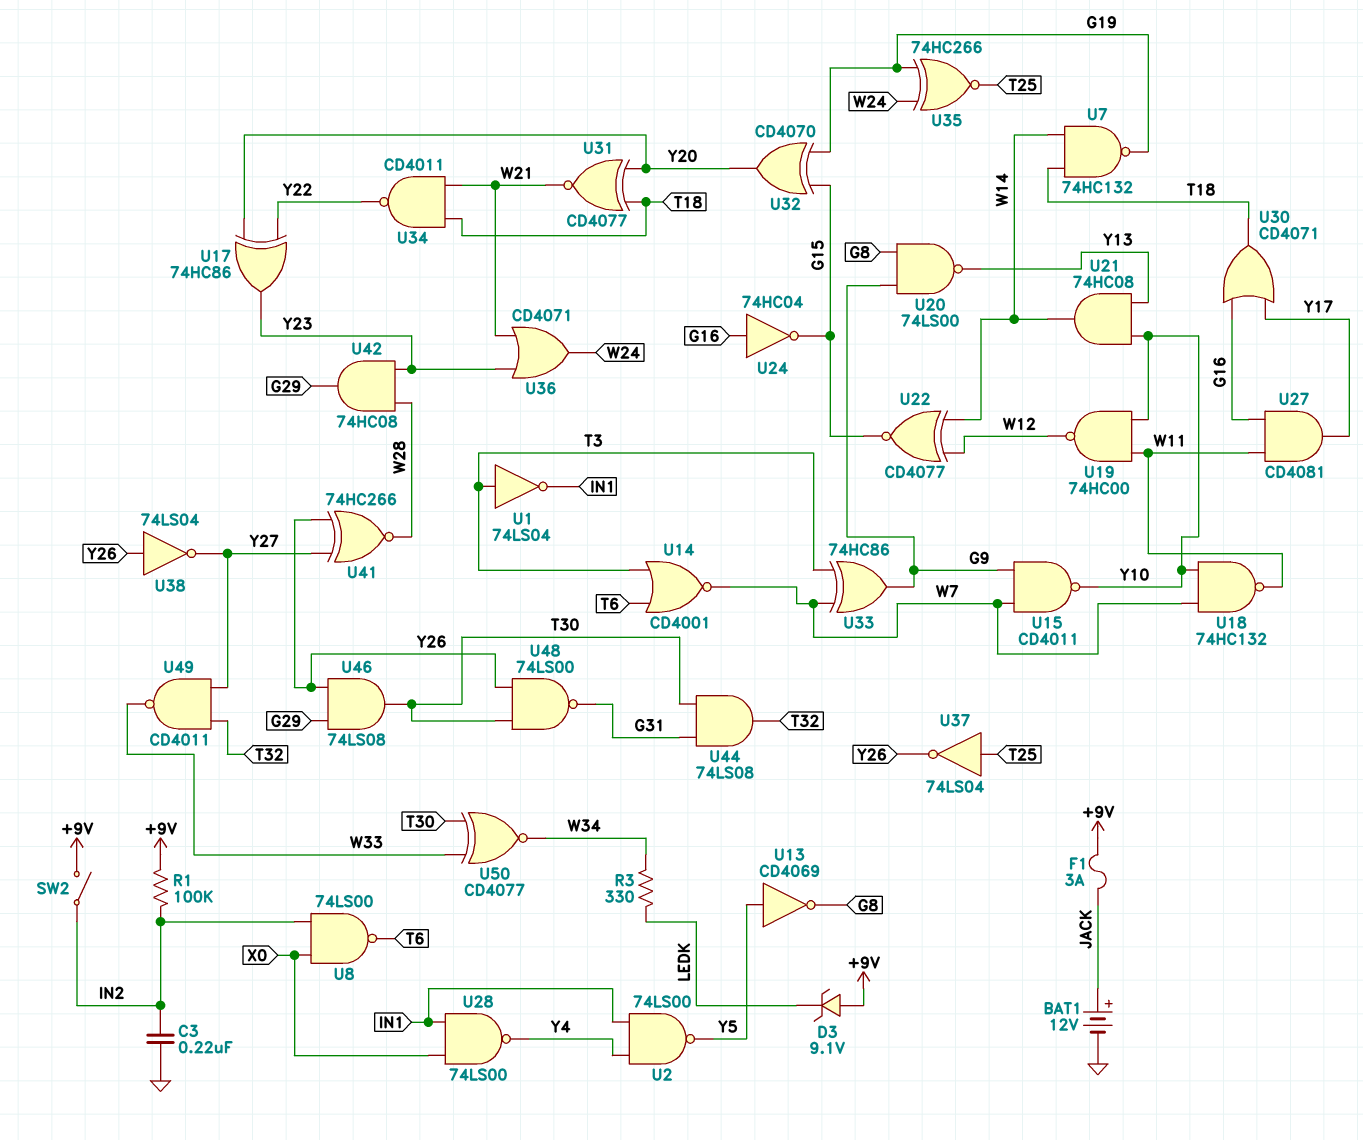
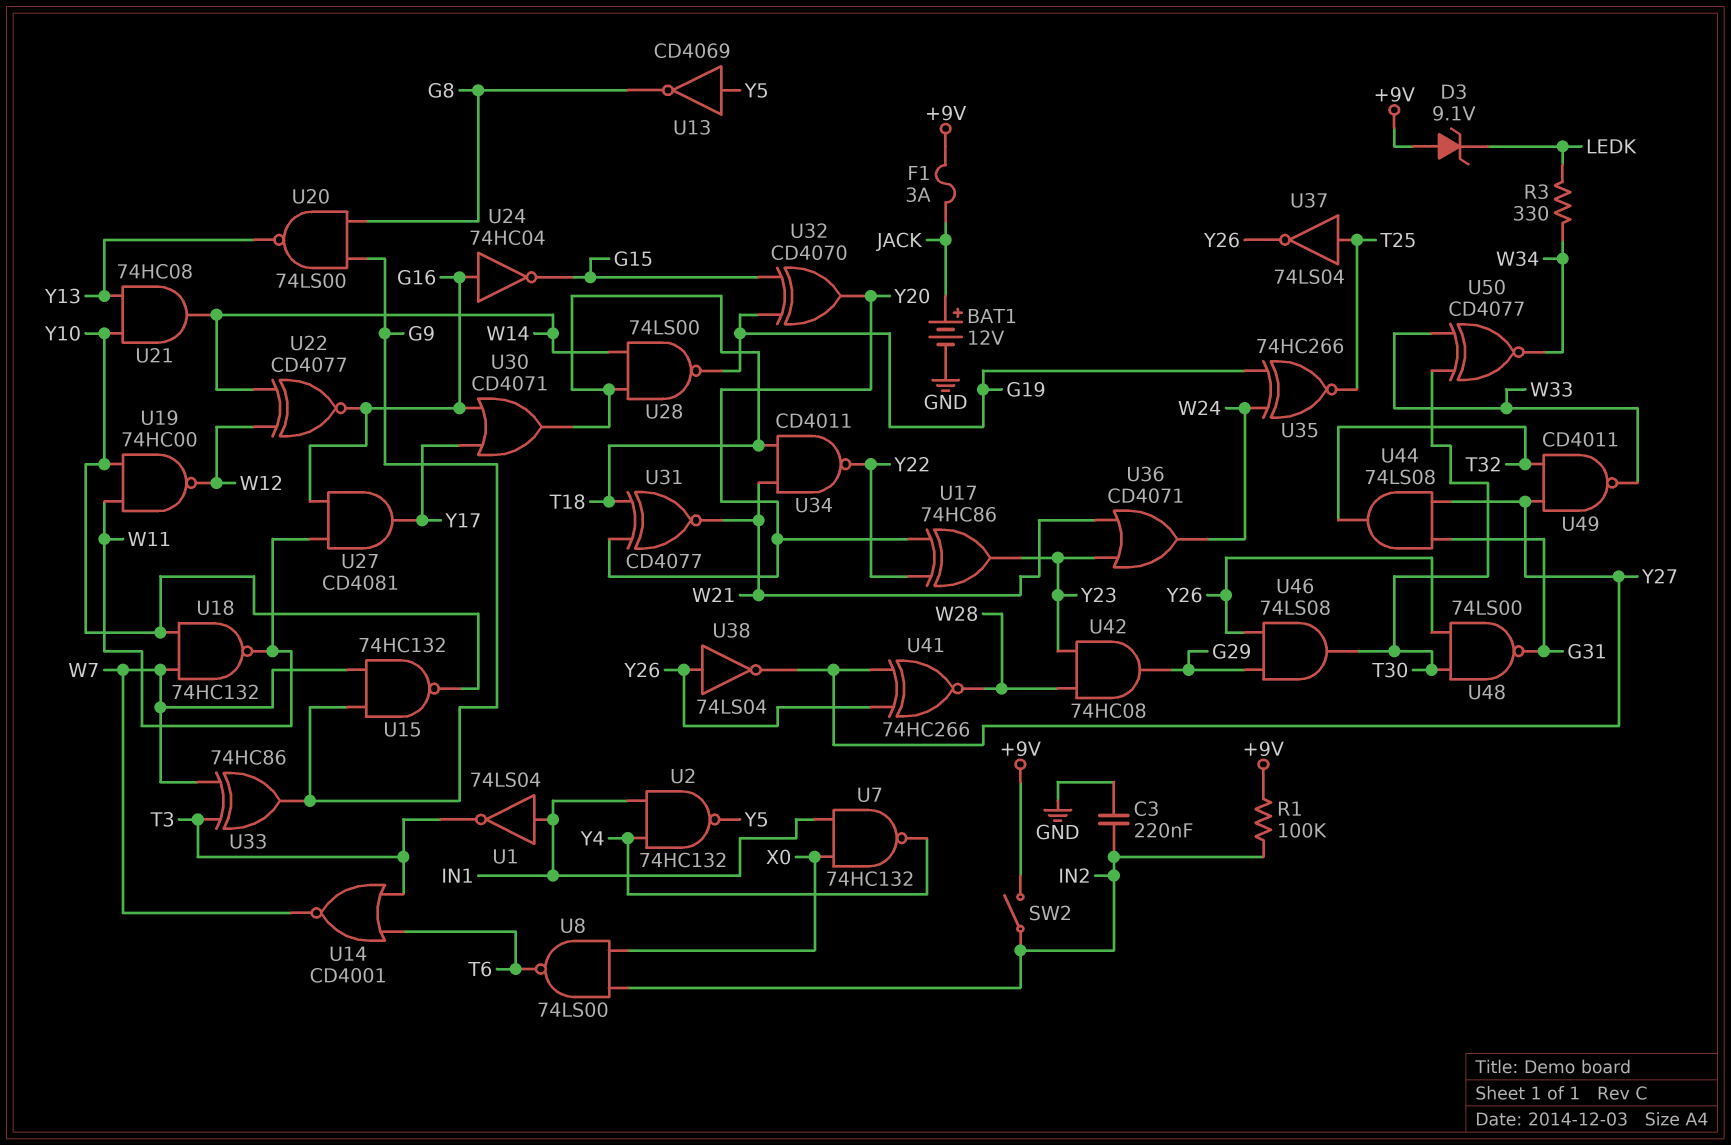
U1: NOT 74LS04 (in T3, out IN1) -> NOT 74LS04 (in IN1, out T3)
U2: NAND 74LS00 (in IN1, in Y4, out Y5) -> NAND 74HC132 (in IN1, in Y4, out Y5)
U7: NAND 74HC132 (in T18, in W14, out G19) -> NAND 74HC132 (in IN1, in X0, out Y4)
U15: NAND CD4011 (in G9, in W7, out Y10) -> NAND 74HC132 (in G9, in W7, out Y10)
U22: XNOR CD4077 (in W12, in W14, out G15) -> XNOR CD4077 (in W12, in W14, out G16)
U28: NAND 74LS00 (in IN1, in X0, out Y4) -> NAND 74LS00 (in T18, in W14, out G19)
U44: AND 74LS08 (in G31, in T30, out T32) -> AND 74LS08 (in G31, in Y27, out T32)

